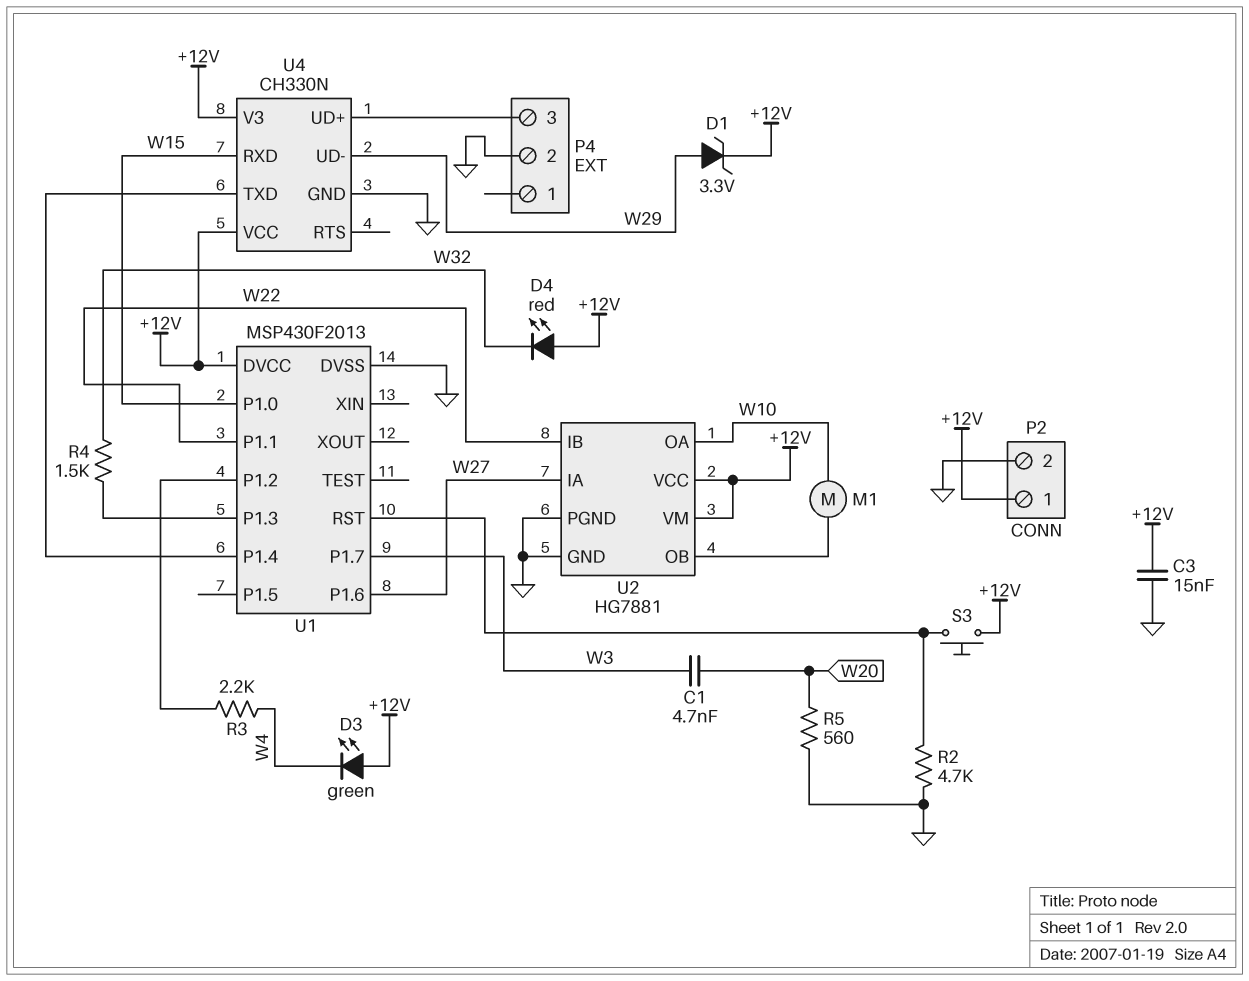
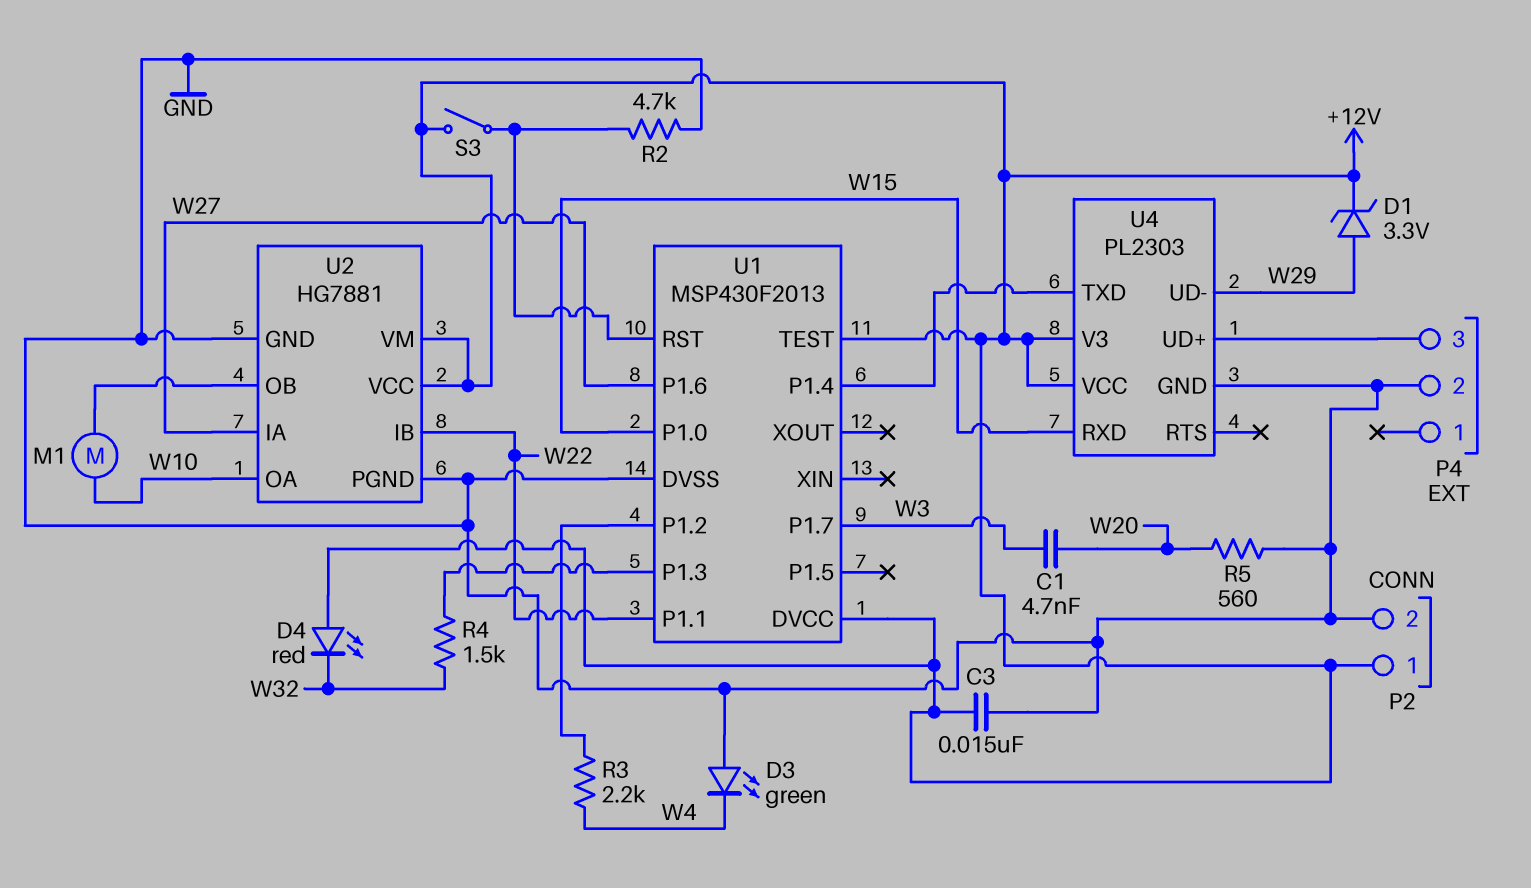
D3: LED green (A +12V, K W4) -> LED green (A GND, K W4)
S3: button (+12V, U1/RST) -> switch (+12V, U1/RST)
U1 pin TEST: none -> +12V
U4: CH330N -> PL2303

